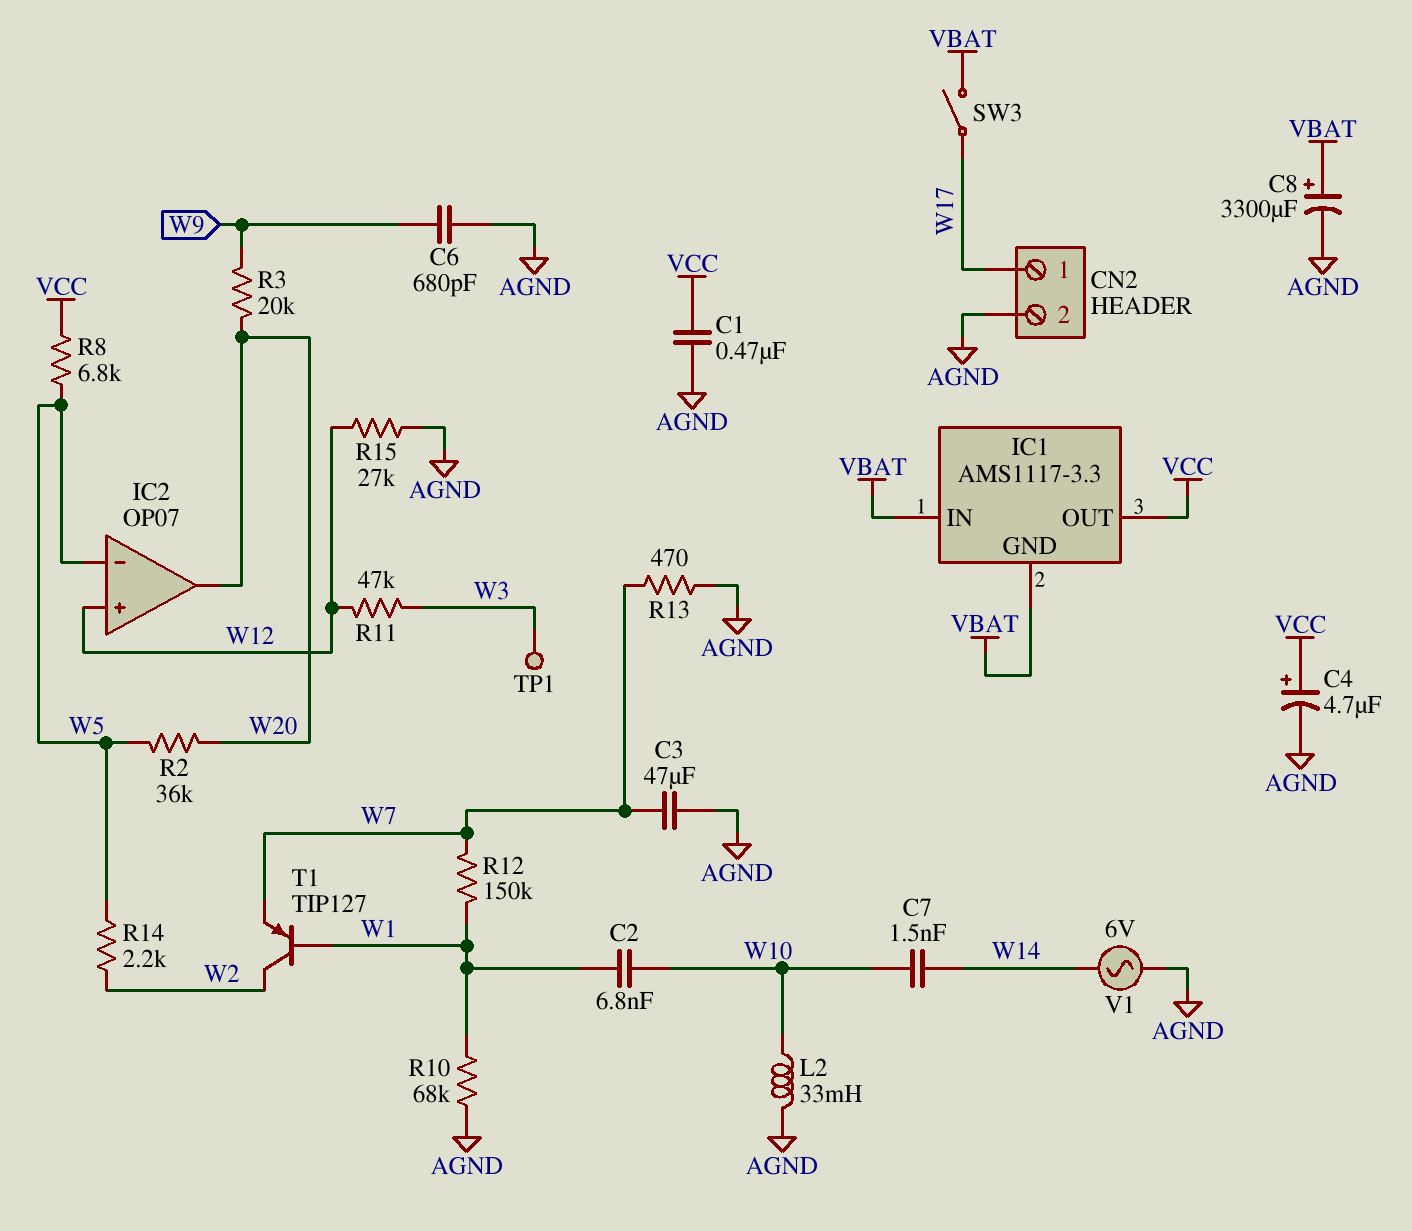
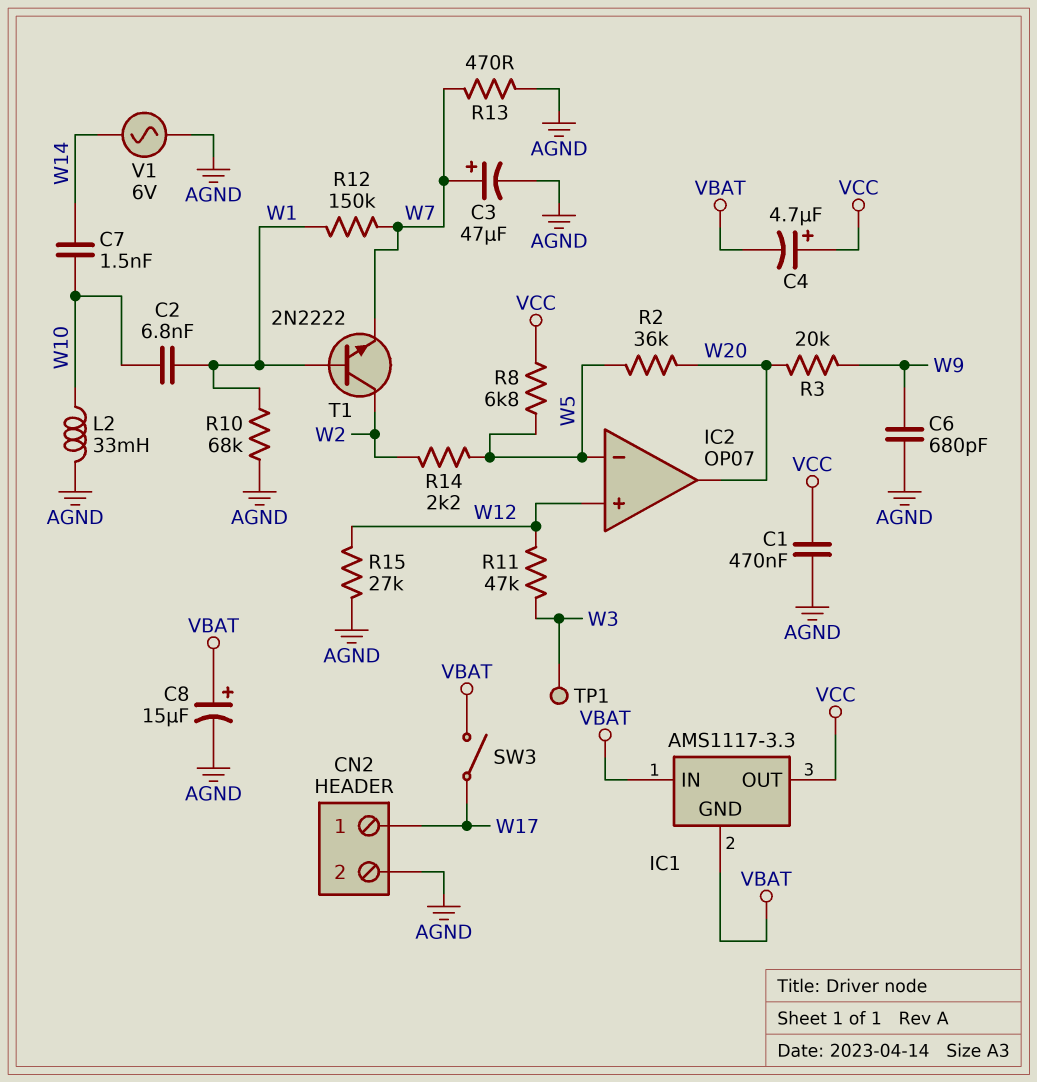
C3: 47uF (AGND, W7) -> 47uF (plus W7, minus AGND)
C4: 4.7uF (plus VCC, minus AGND) -> 4.7uF (plus VCC, minus VBAT)
C8: 3300uF (plus VBAT, minus AGND) -> 15uF (plus VBAT, minus AGND)
T1: PNP TIP127 (B W1, C W2, E W7) -> NPN 2N2222 (B W1, C W2, E W7)

